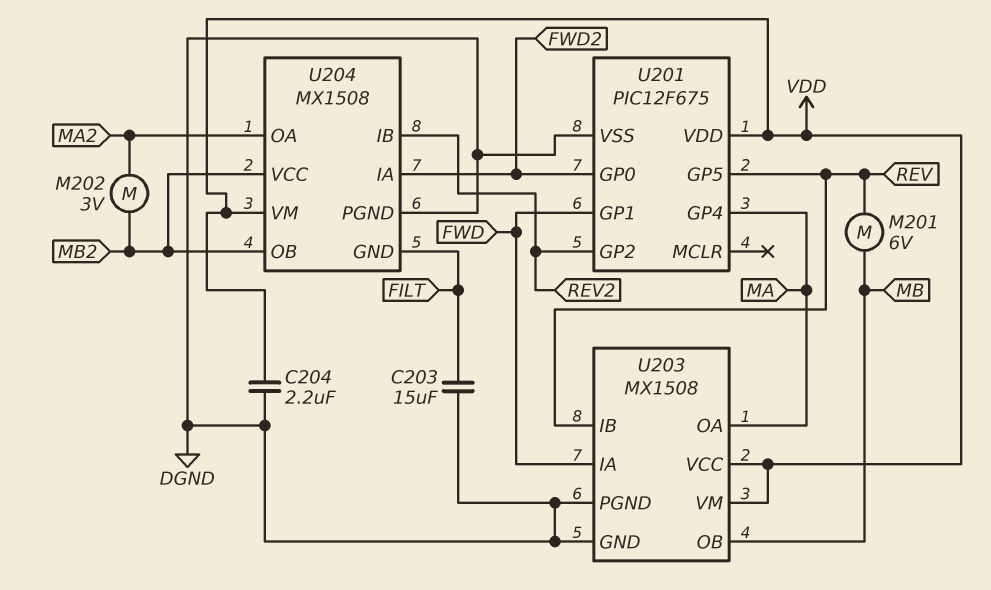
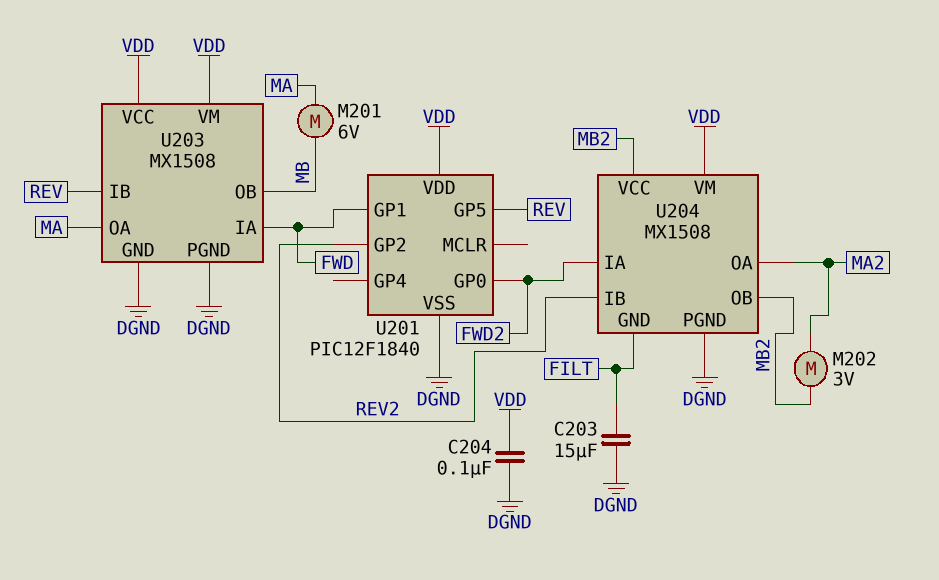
C204: 2.2uF (DGND, VDD) -> 100nF (DGND, VDD)
M201: motor 6V (MB, REV) -> motor 6V (MA, MB)
U201: PIC12F675 -> PIC12F1840
U201 pin GP4: MA -> none

